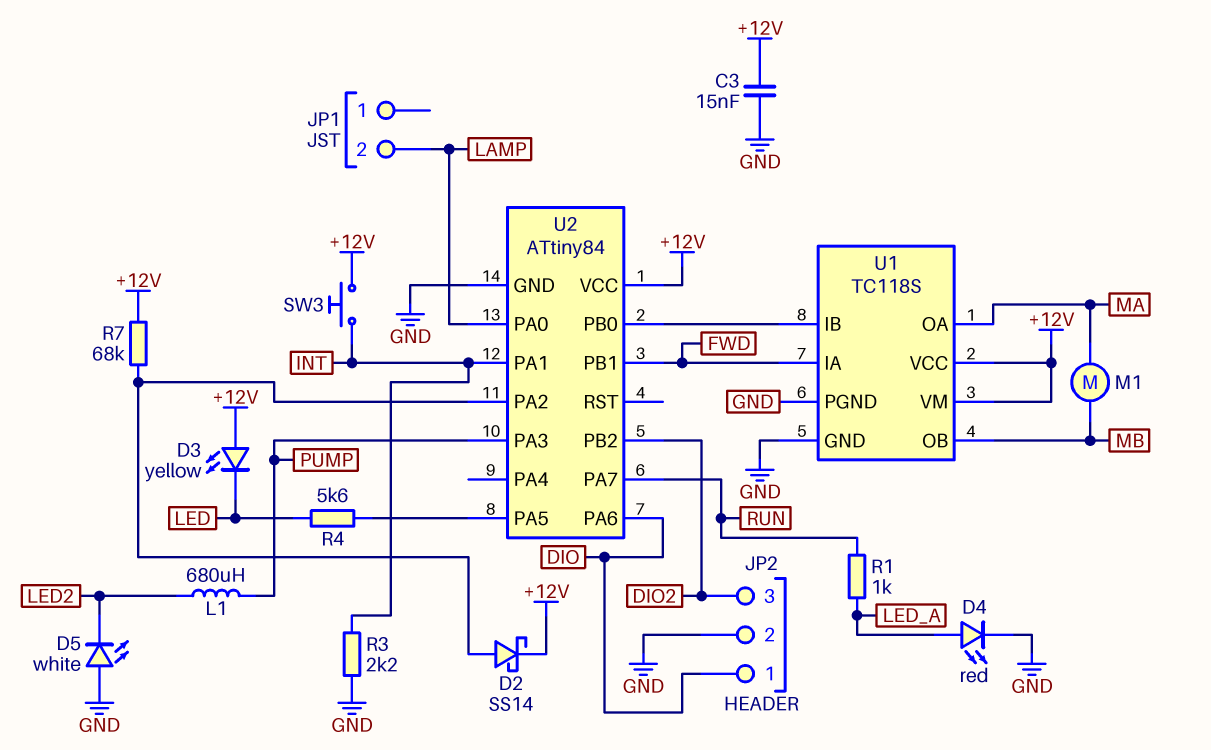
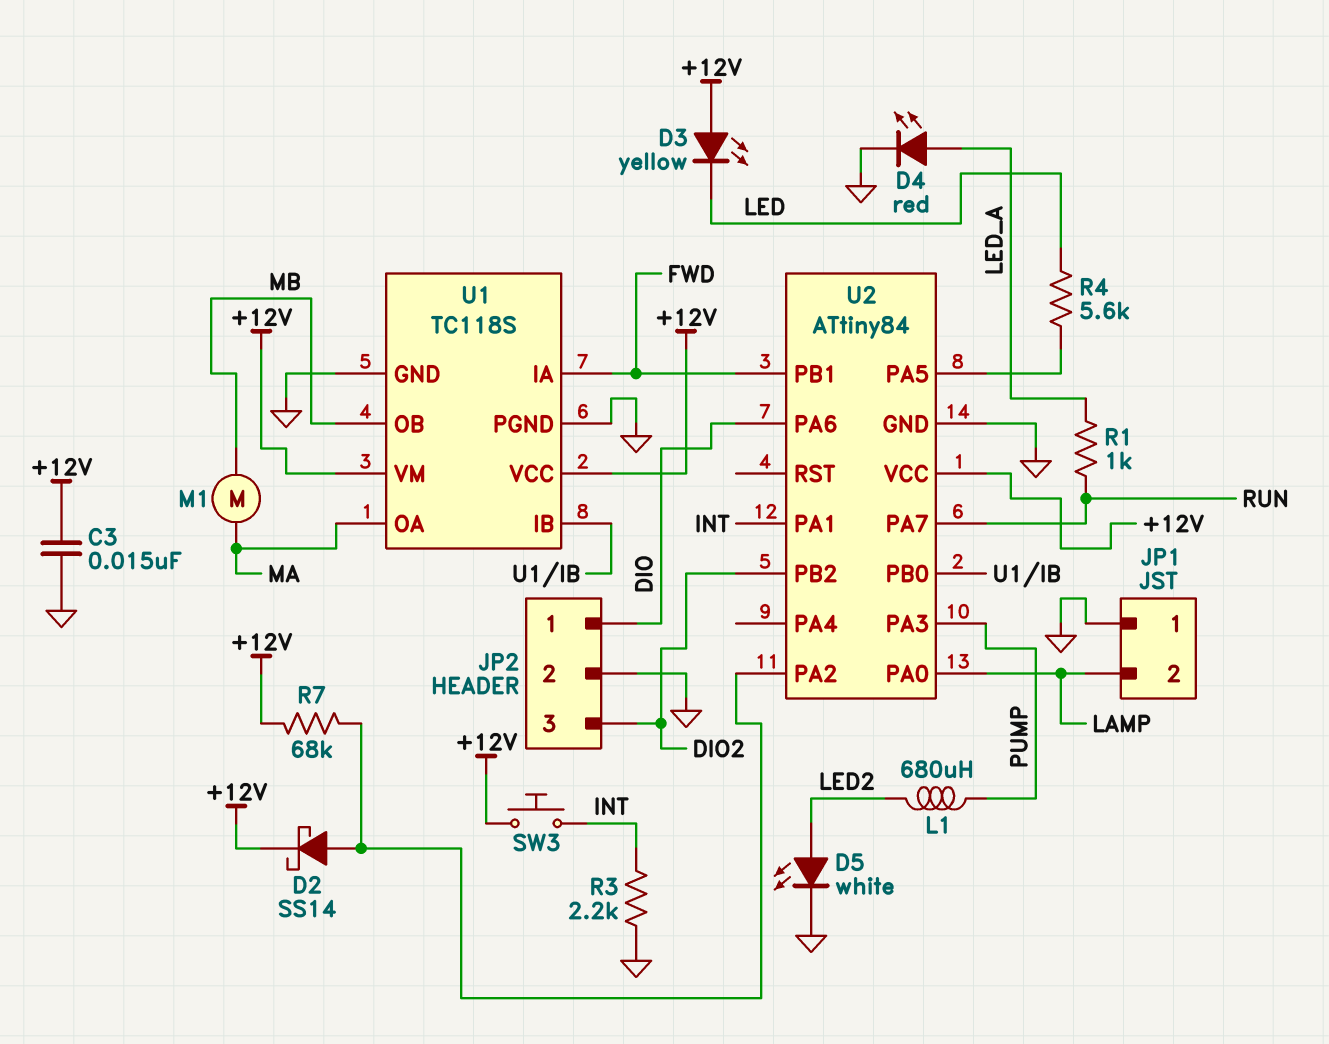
D5: LED white (A GND, K LED2) -> LED white (A LED2, K GND)
JP1 pin 1: none -> GND

